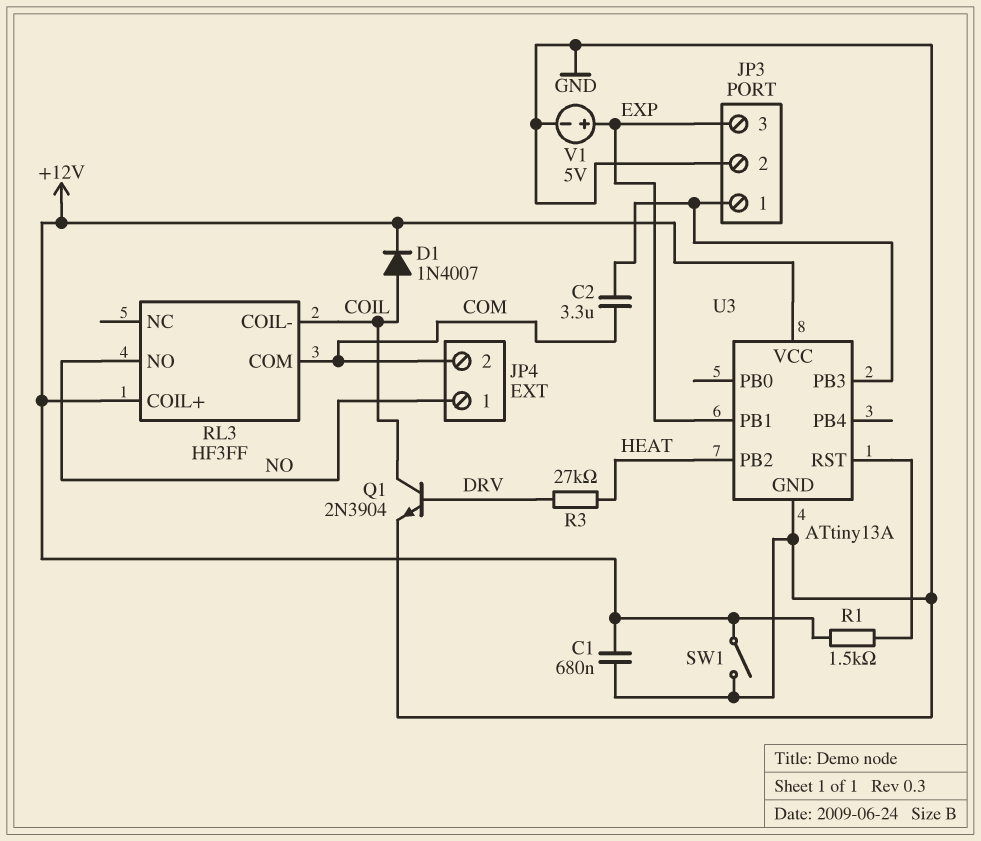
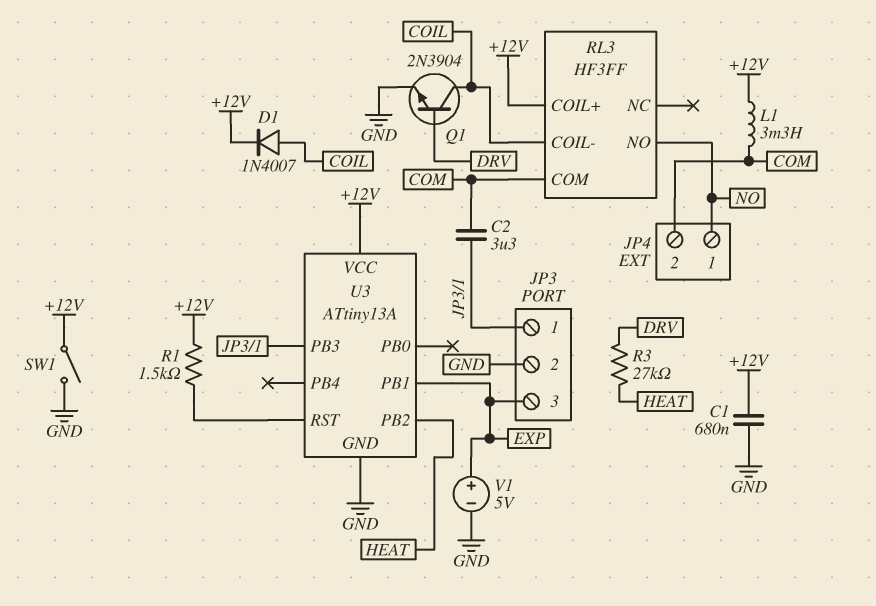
L1: none -> 3.3mH (+12V, COM)

